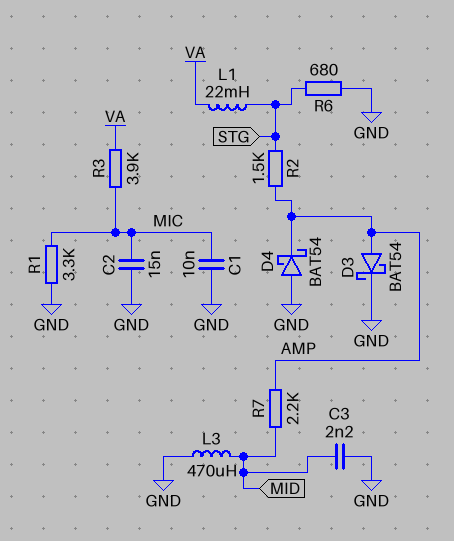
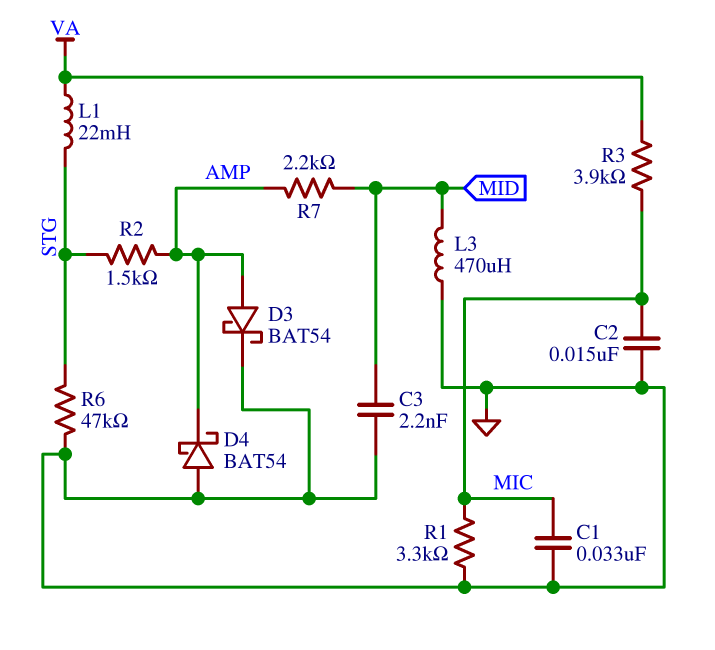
C1: 10nF (GND, MIC) -> 33nF (GND, MIC)
R6: 680 (GND, STG) -> 47k (GND, STG)

